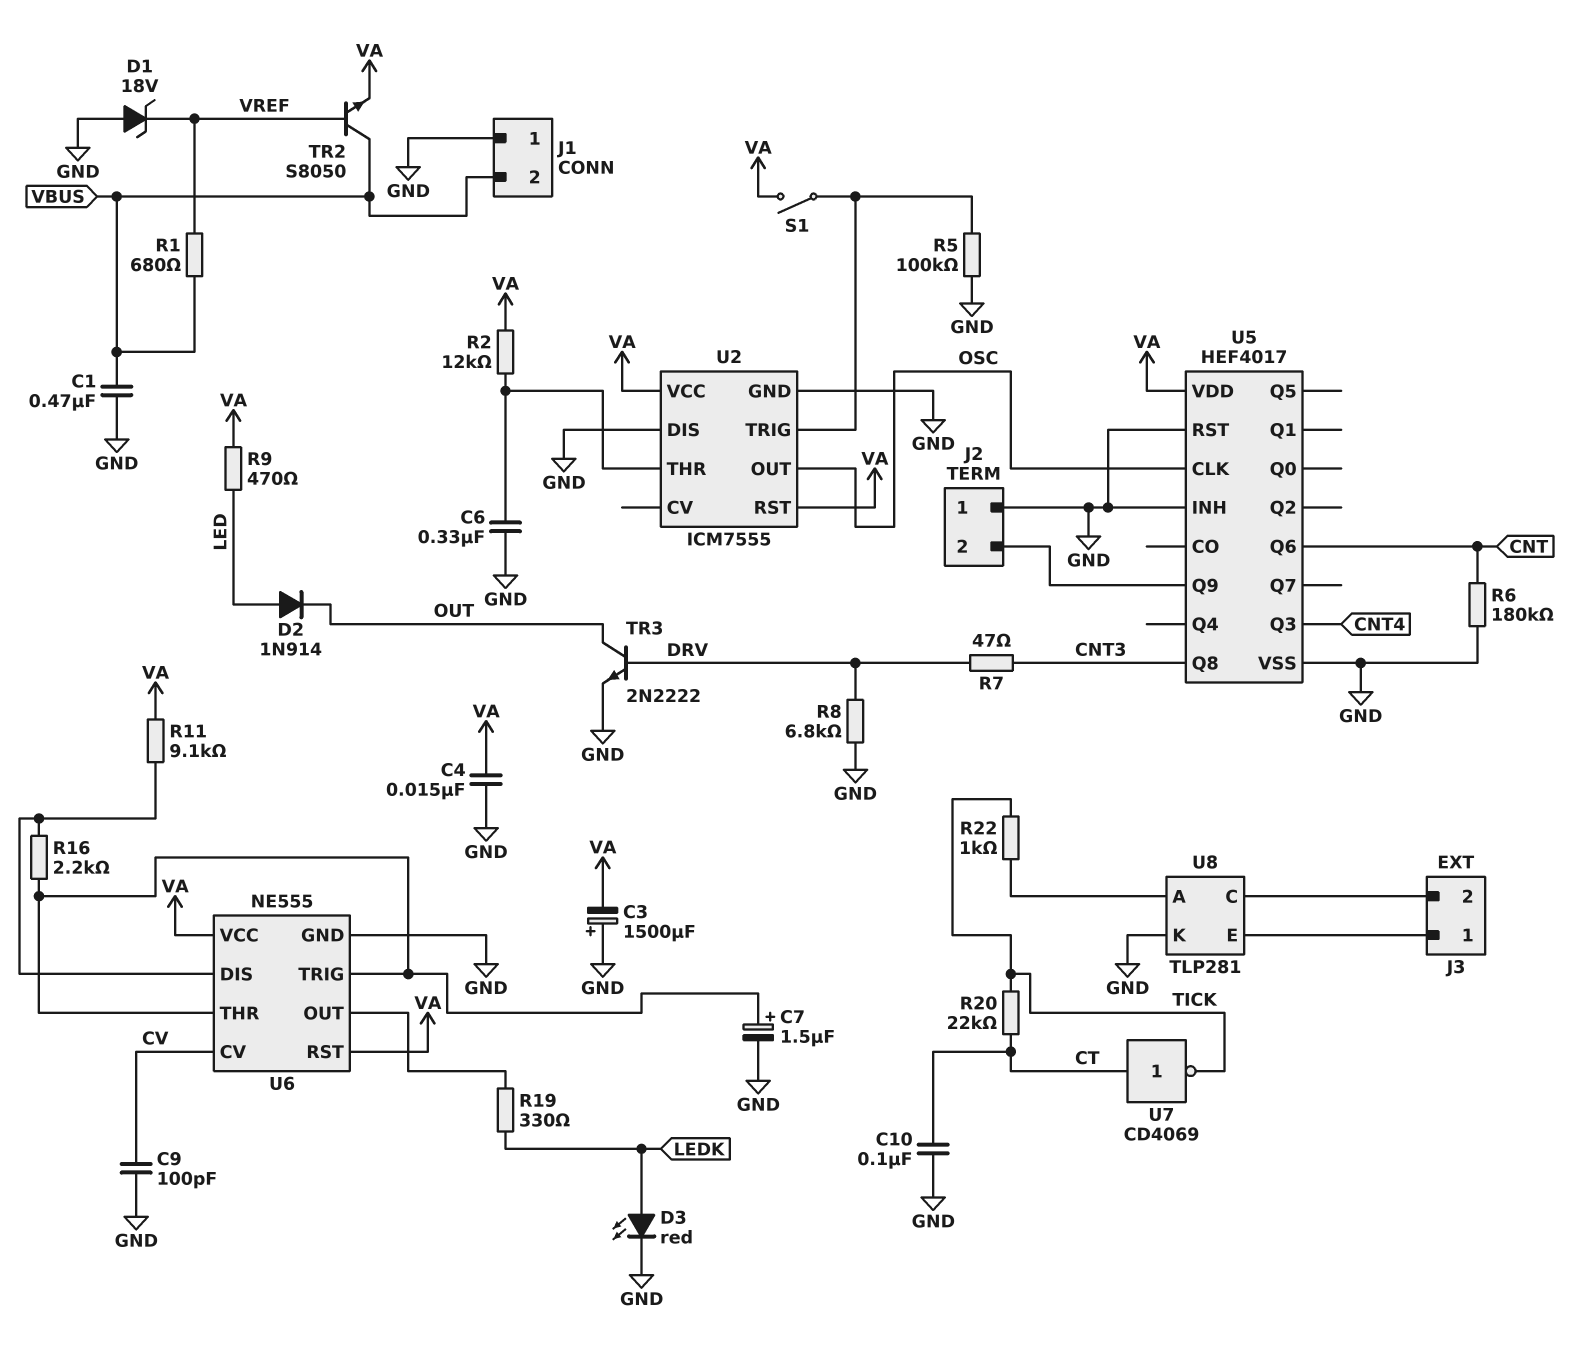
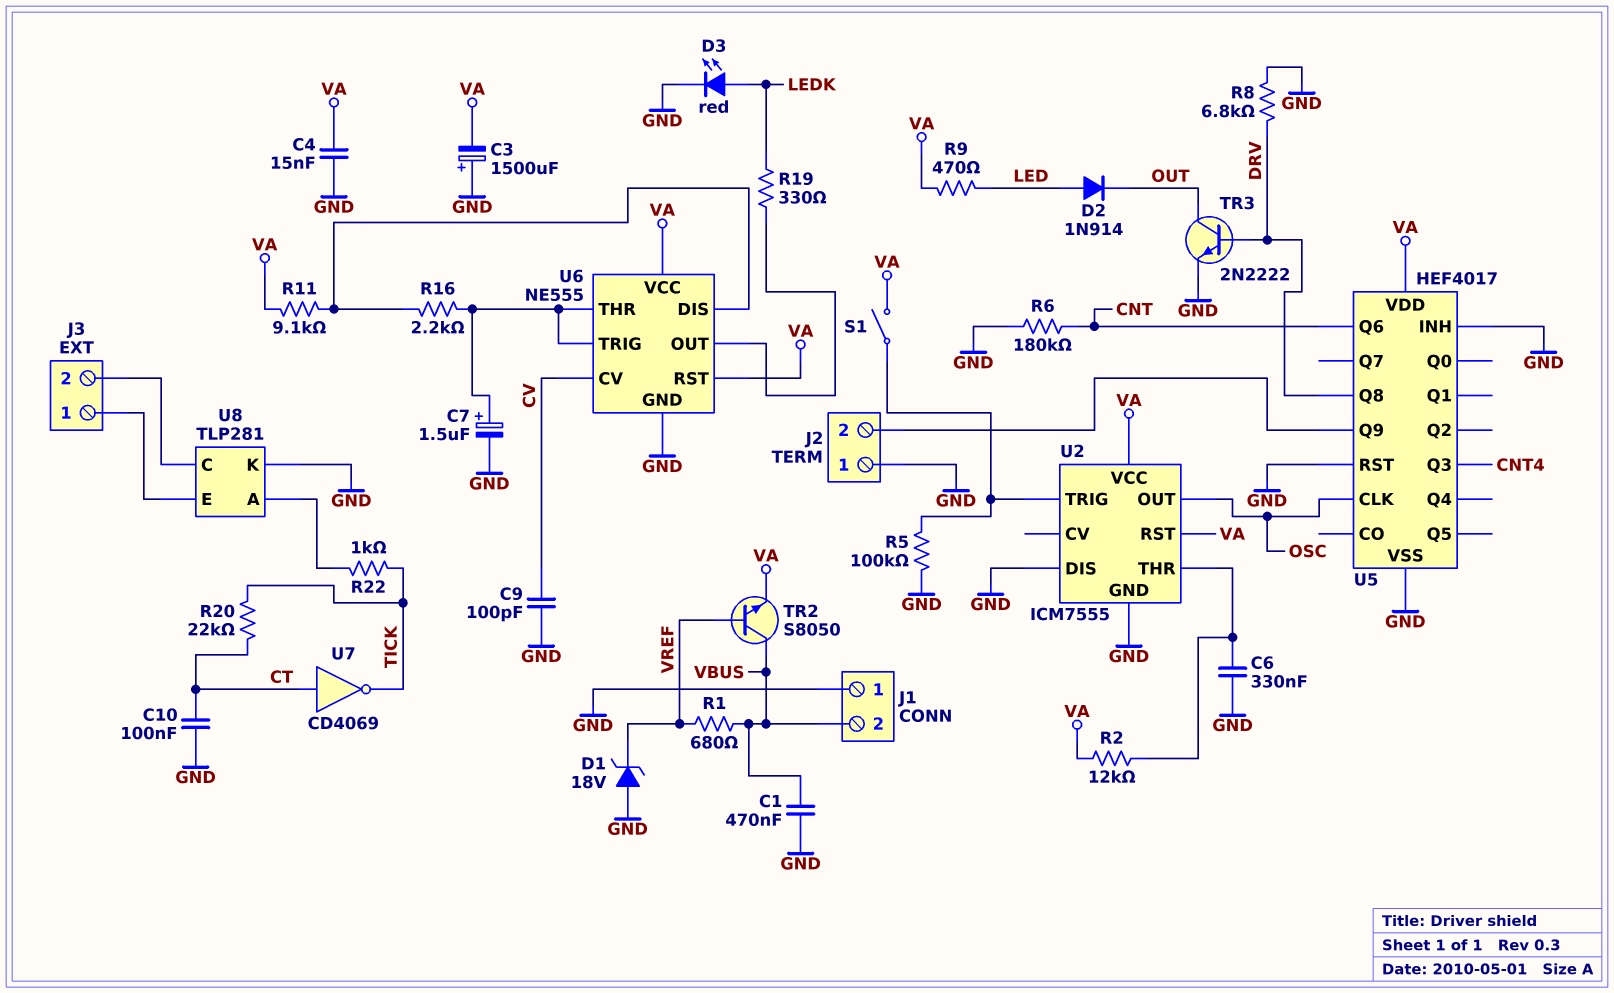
R7: 47 (CNT3, DRV) -> none
U5 pin Q8: CNT3 -> DRV

